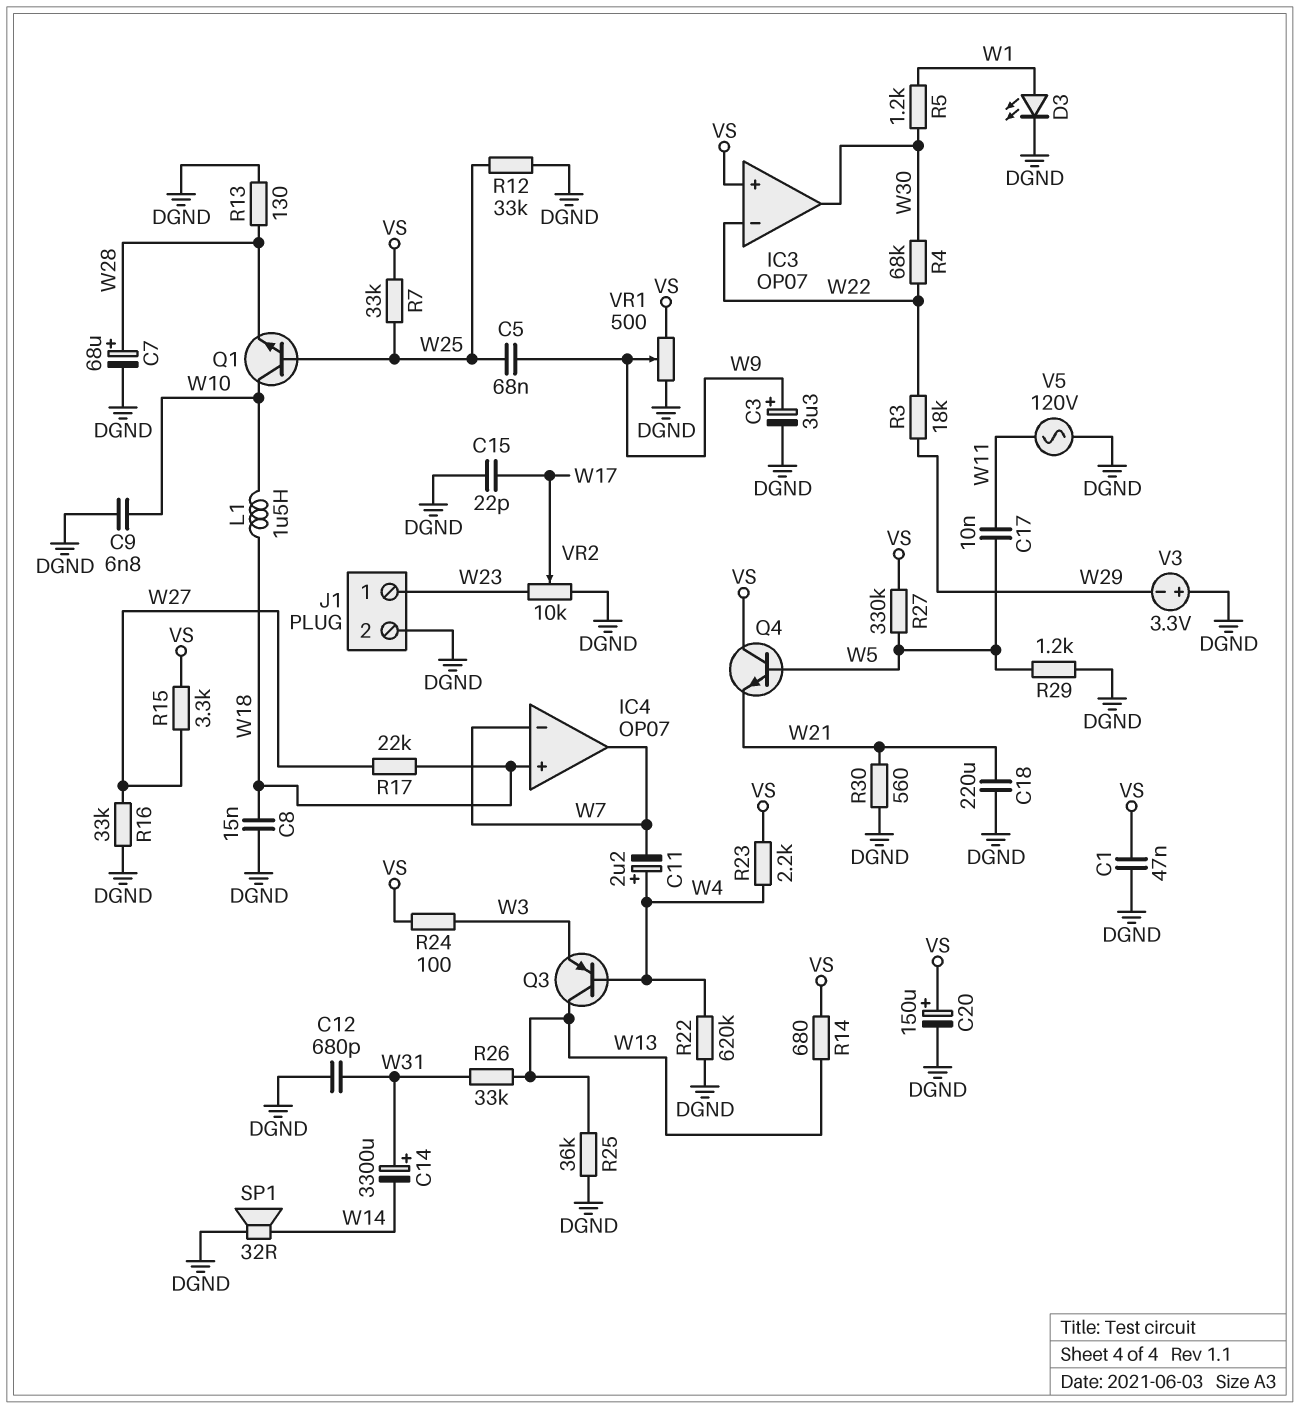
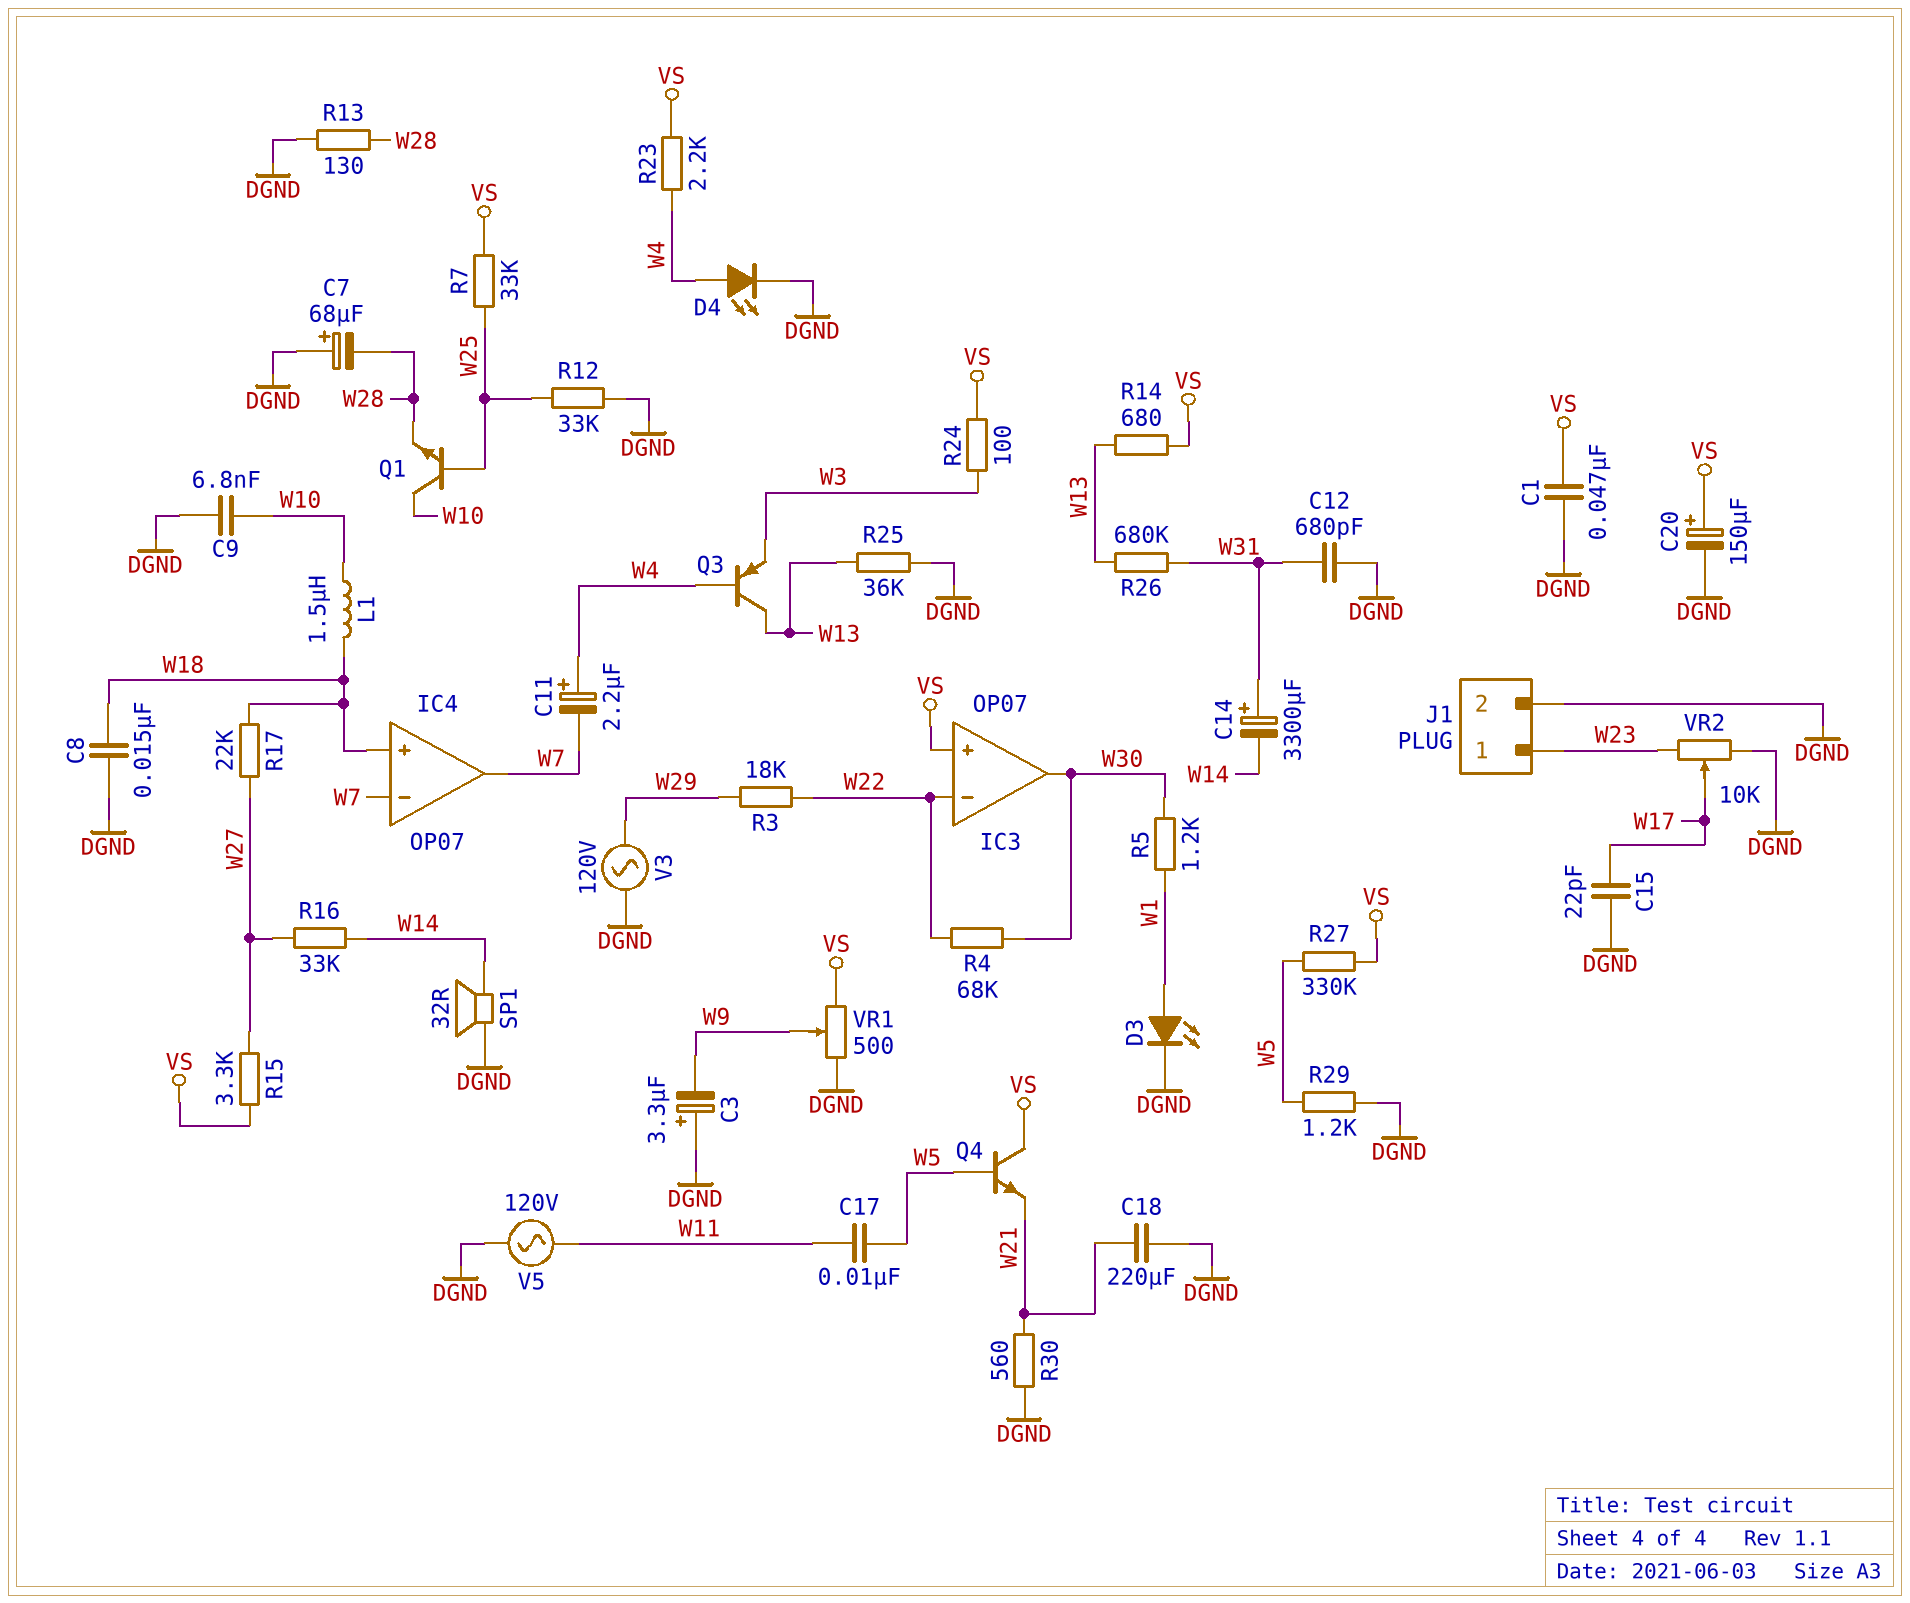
C3: 3.3uF (plus W9, minus DGND) -> 3.3uF (plus DGND, minus W9)
C5: 68nF (W9, W25) -> none
C7: 68uF (plus W28, minus DGND) -> 68uF (plus DGND, minus W28)
D4: none -> LED (A W4, K DGND)
R16: 33k (DGND, W27) -> 33k (W14, W27)
R22: 620k (DGND, W4) -> none
R26: 33k (W13, W31) -> 680k (W13, W31)
V3: 3.3V (plus DGND, minus W29) -> AC 120V (DGND, W29)

